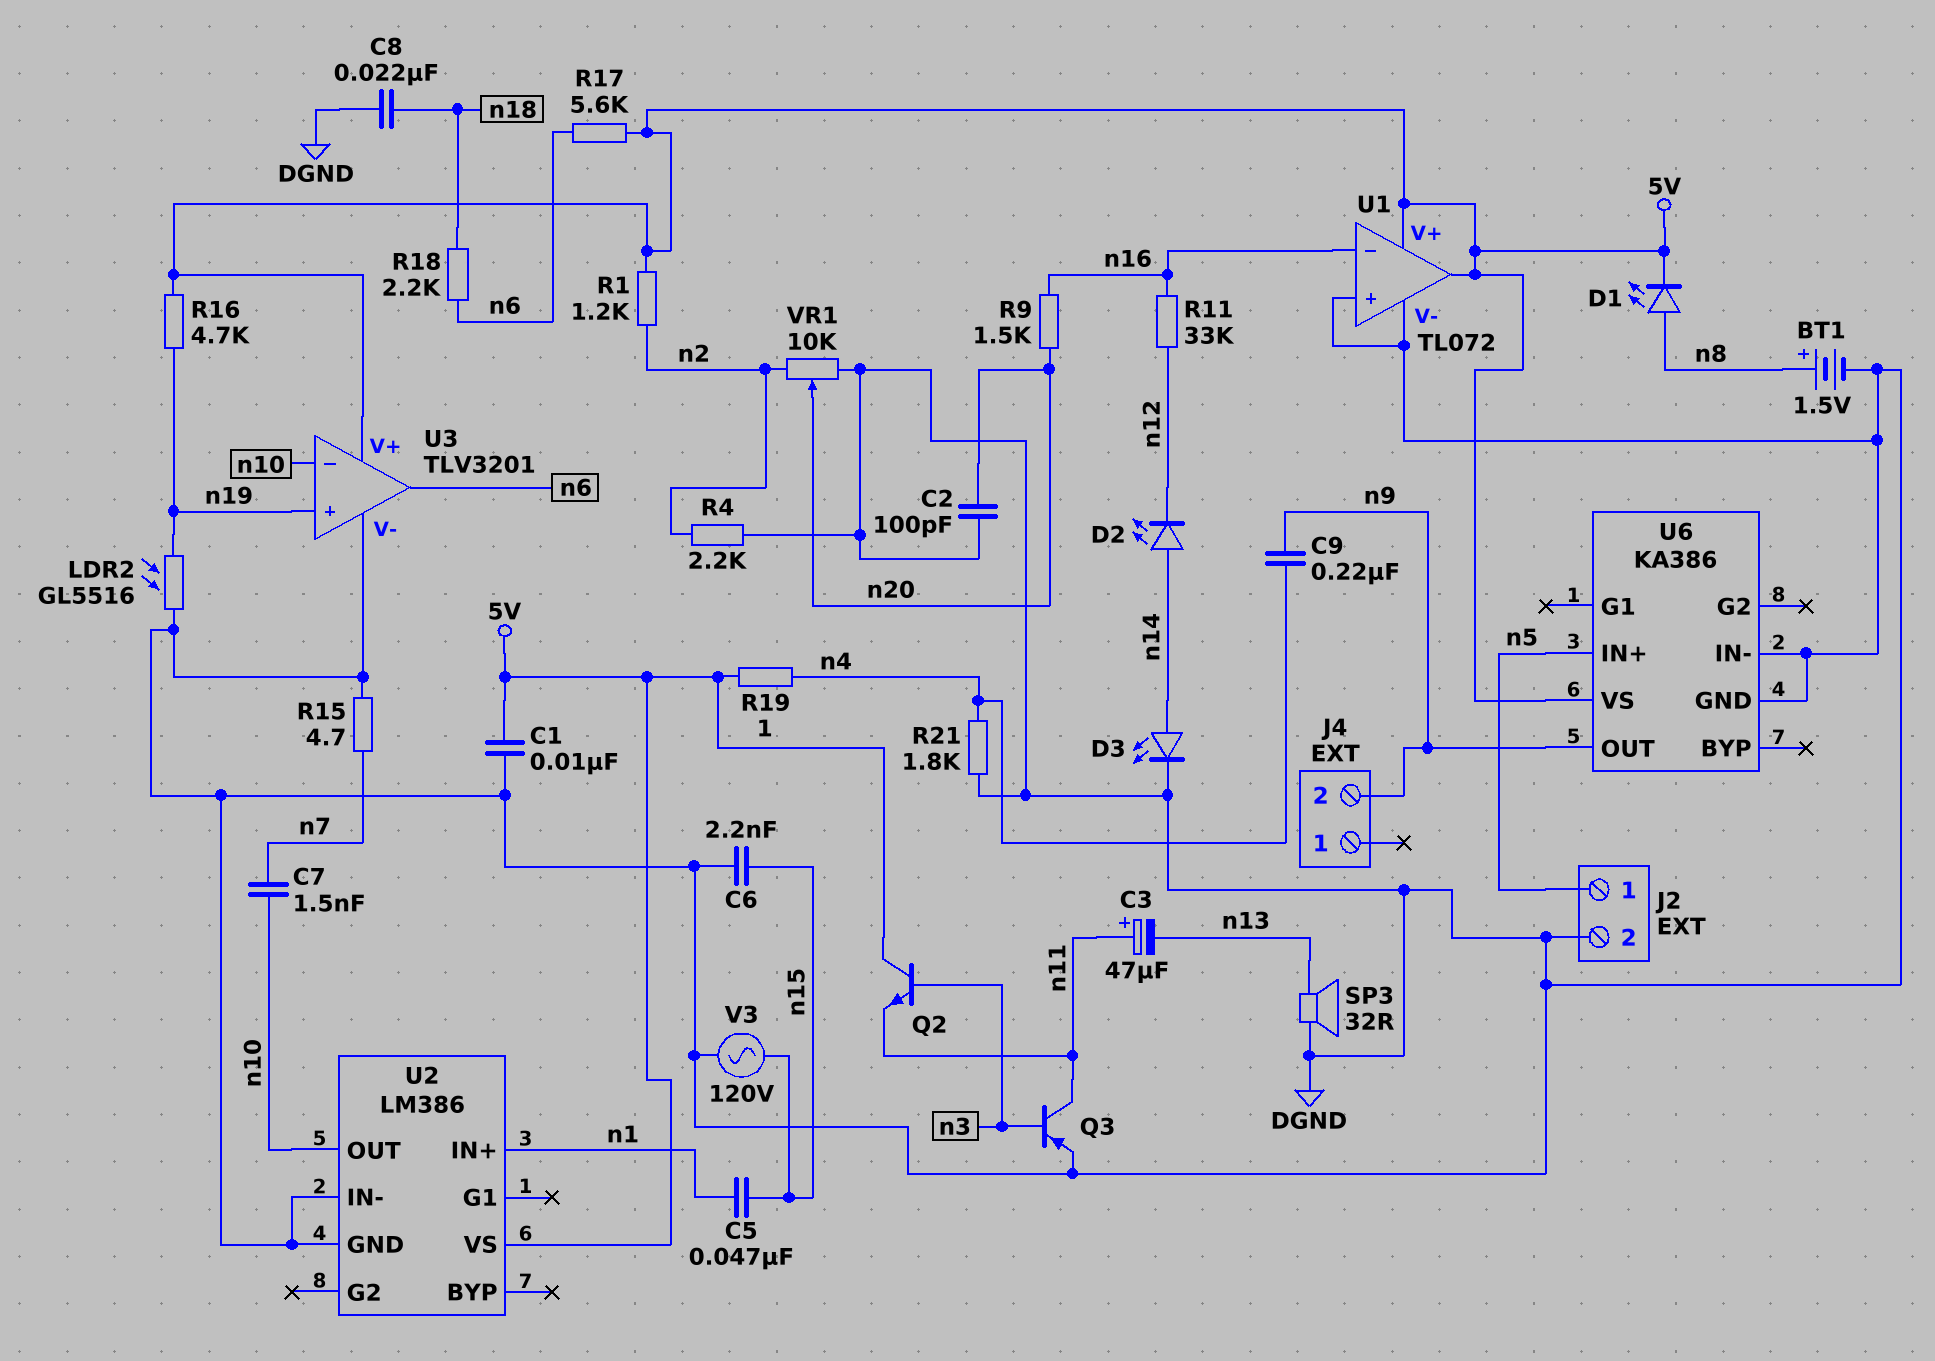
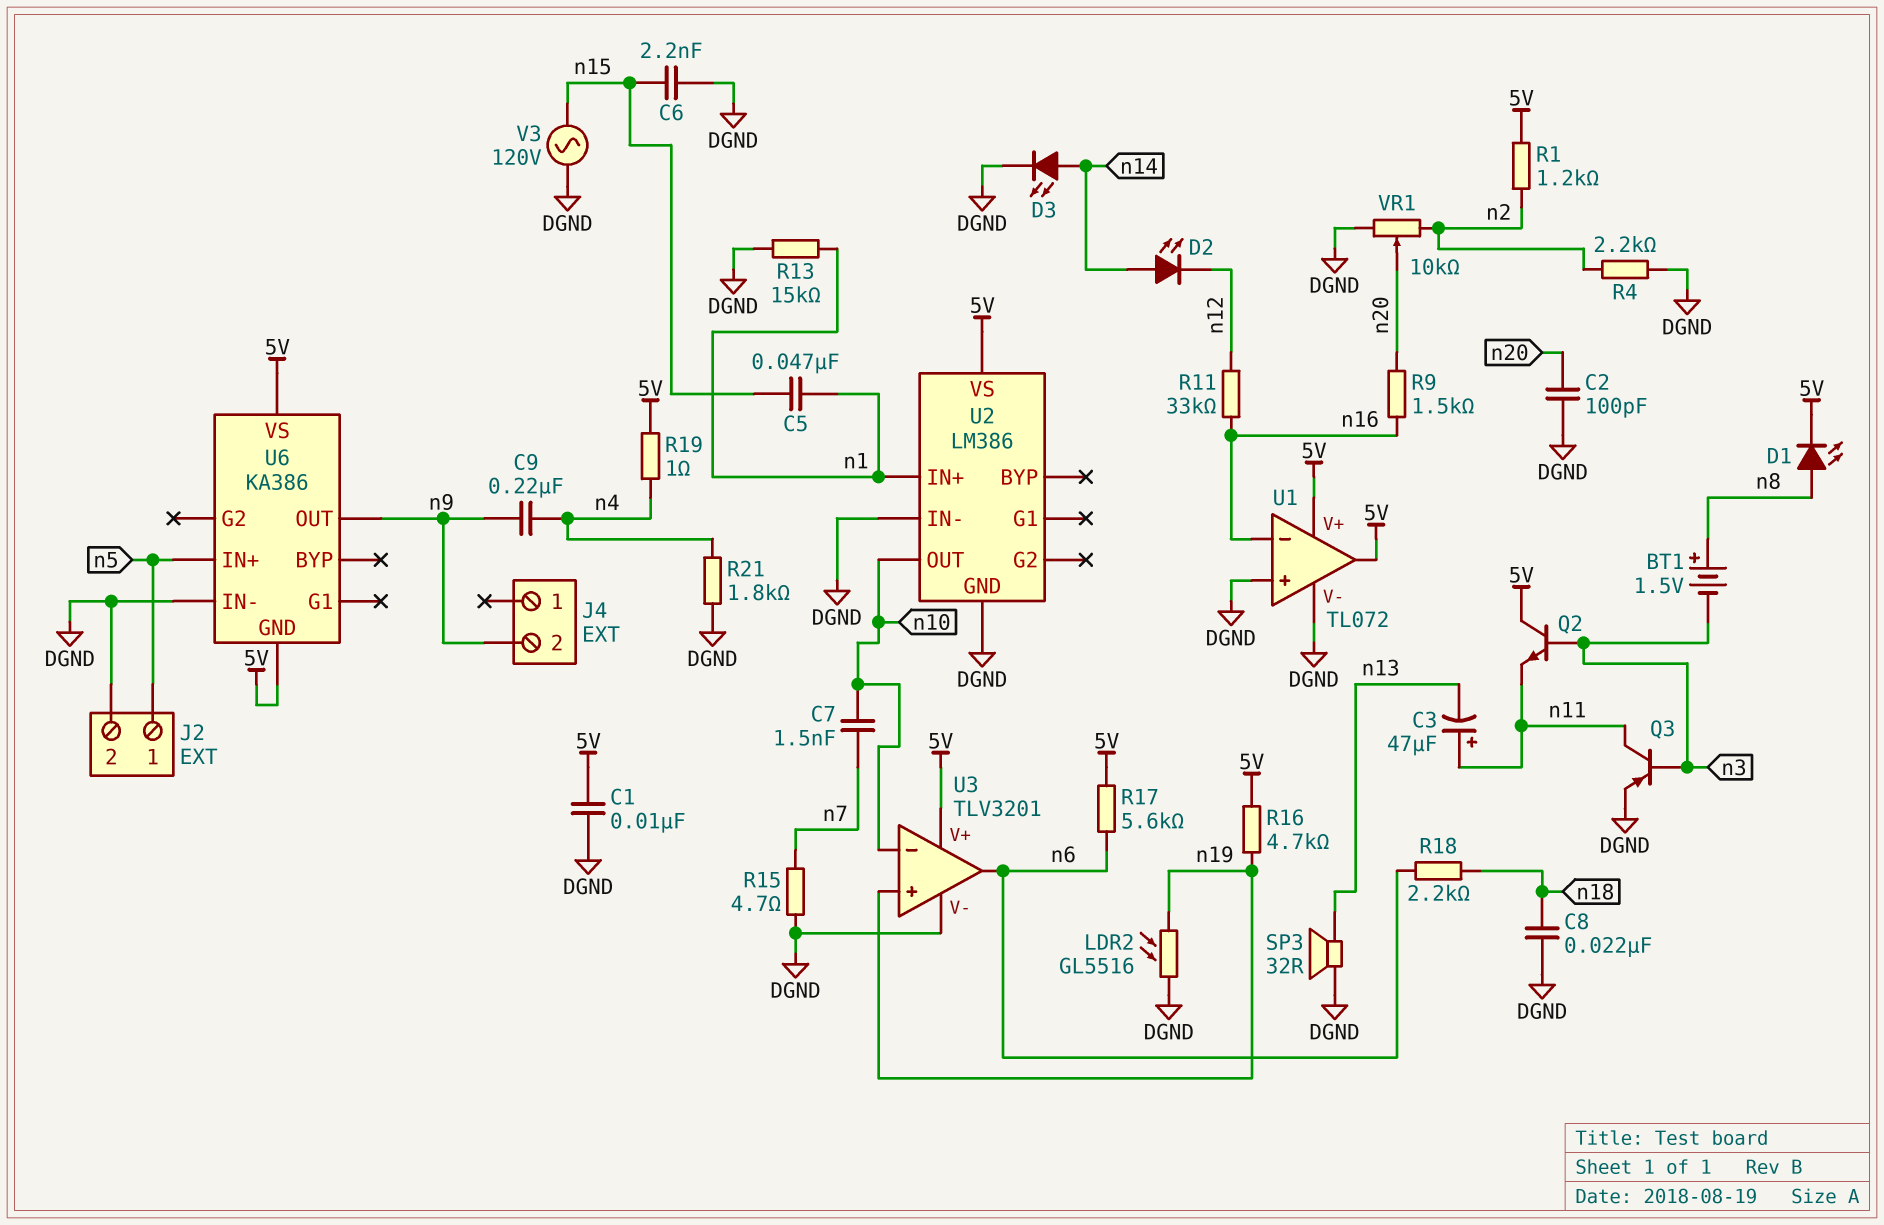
BT1: 1.5V (plus n8, minus DGND) -> 1.5V (plus n8, minus n3)
R13: none -> 15k (DGND, n1)
U6 pin GND: DGND -> 5V

